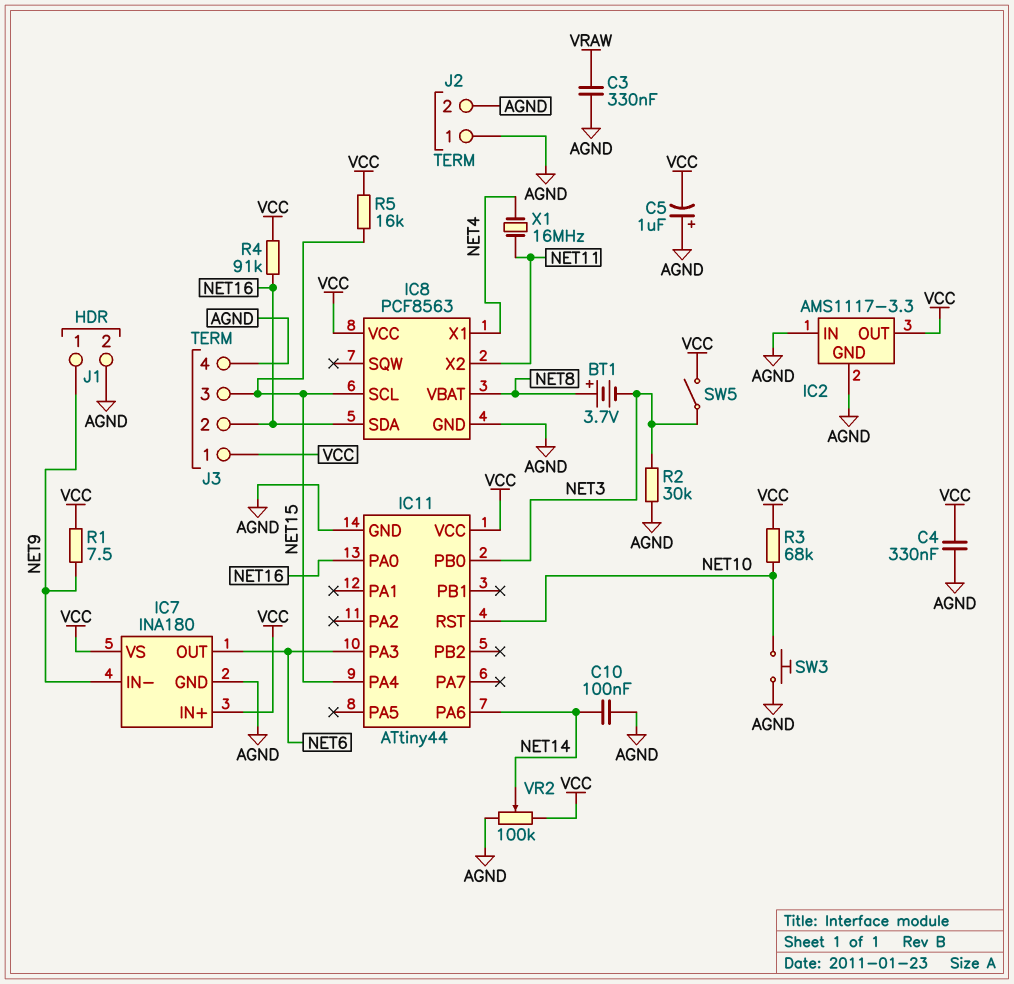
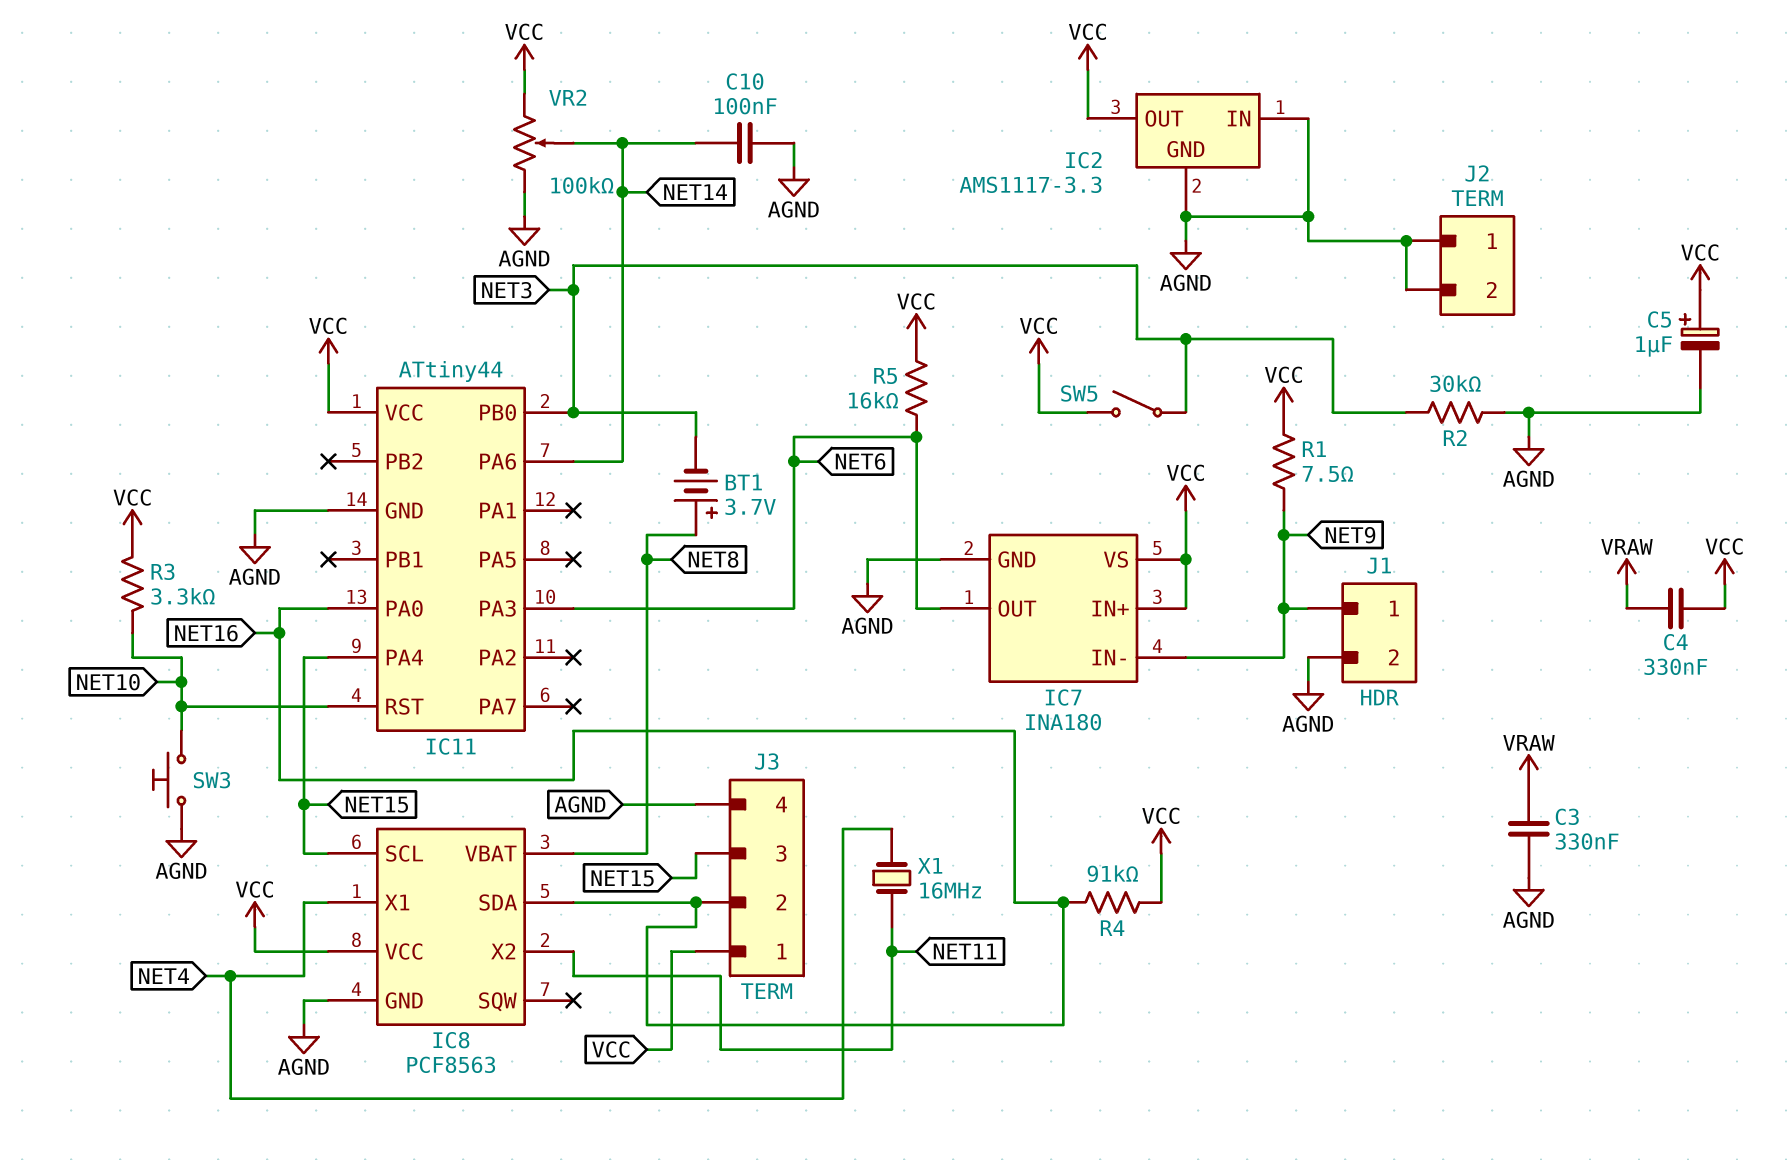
C4: 330nF (AGND, VCC) -> 330nF (VCC, VRAW)
C5: 1uF (plus AGND, minus VCC) -> 1uF (plus VCC, minus AGND)
R3: 68k (NET10, VCC) -> 3.3k (NET10, VCC)
R5: 16k (NET15, VCC) -> 16k (NET6, VCC)

